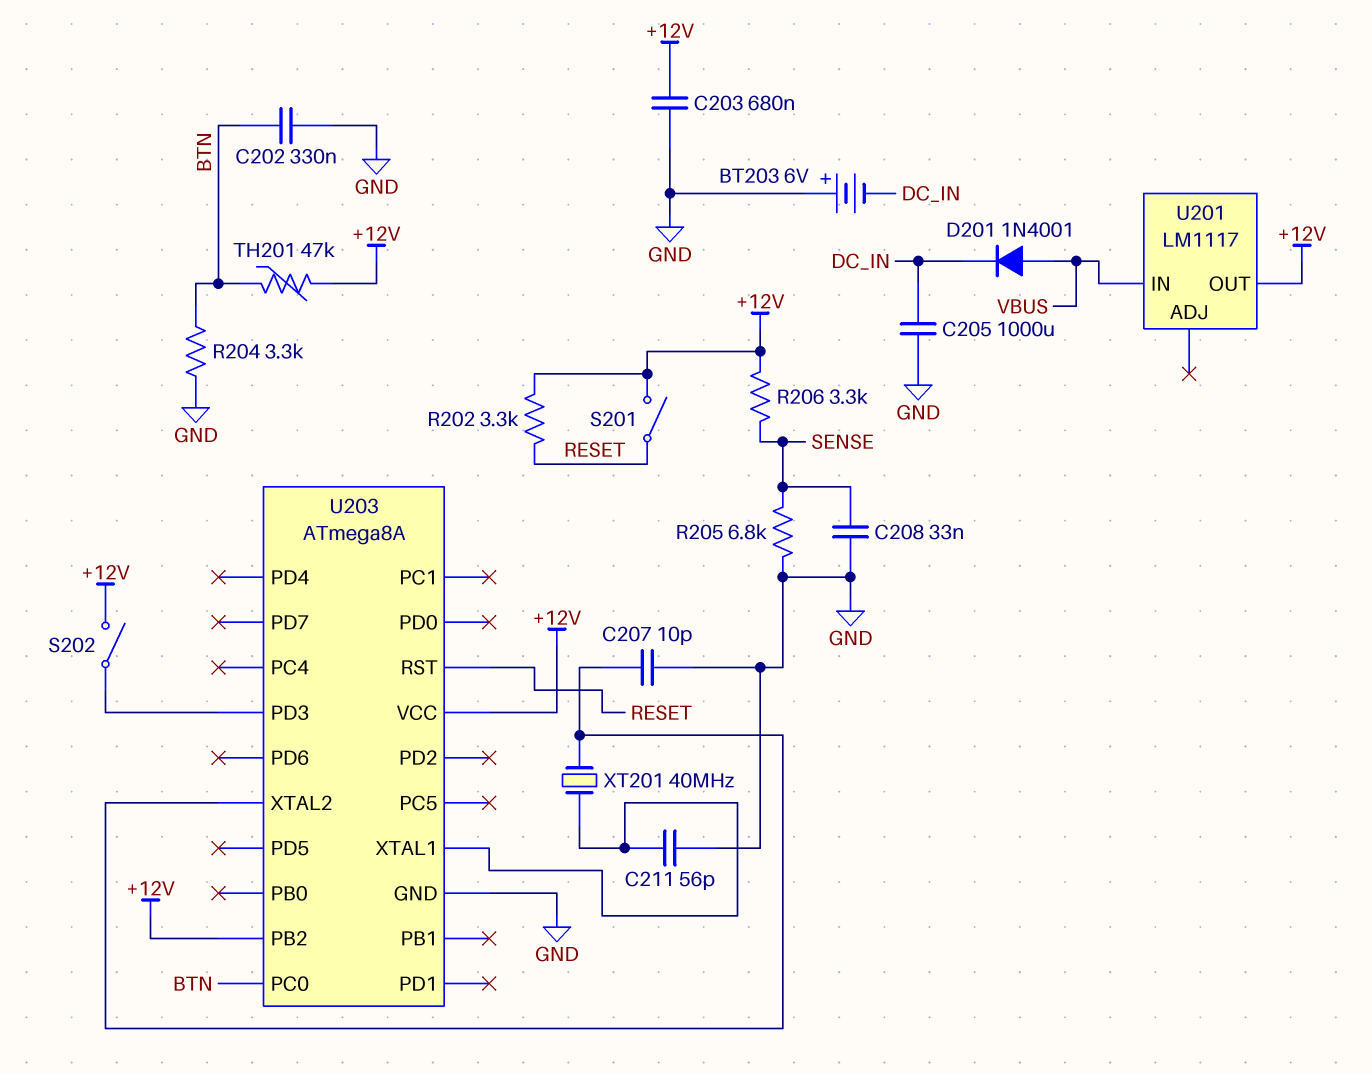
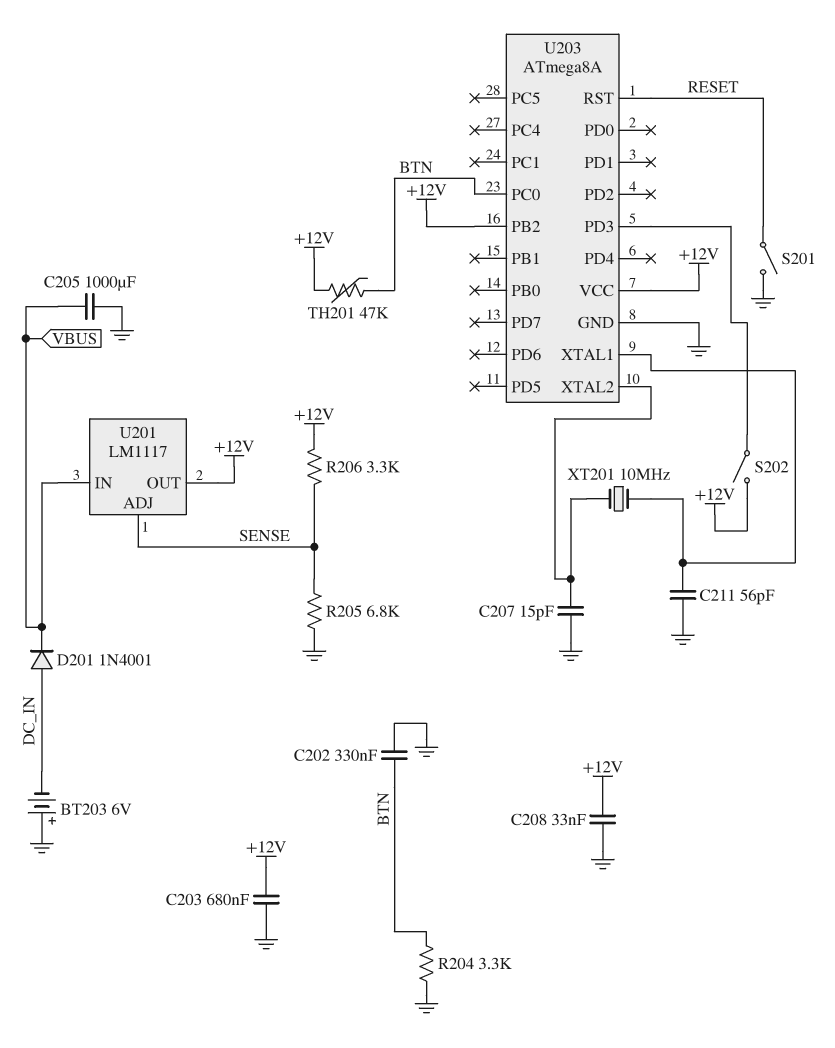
C205: 1000uF (DC_IN, GND) -> 1000uF (GND, VBUS)
C207: 10pF (GND, U203/XTAL2) -> 15pF (GND, U203/XTAL2)
C208: 33nF (GND, SENSE) -> 33nF (+12V, GND)
D201: diode 1N4001 (A VBUS, K DC_IN) -> diode 1N4001 (A DC_IN, K VBUS)
R202: 3.3k (+12V, RESET) -> none
S201: switch (+12V, RESET) -> switch (GND, RESET)
U201 pin ADJ: none -> SENSE
XT201: 40MHz (U203/XTAL1, U203/XTAL2) -> 10MHz (U203/XTAL1, U203/XTAL2)

